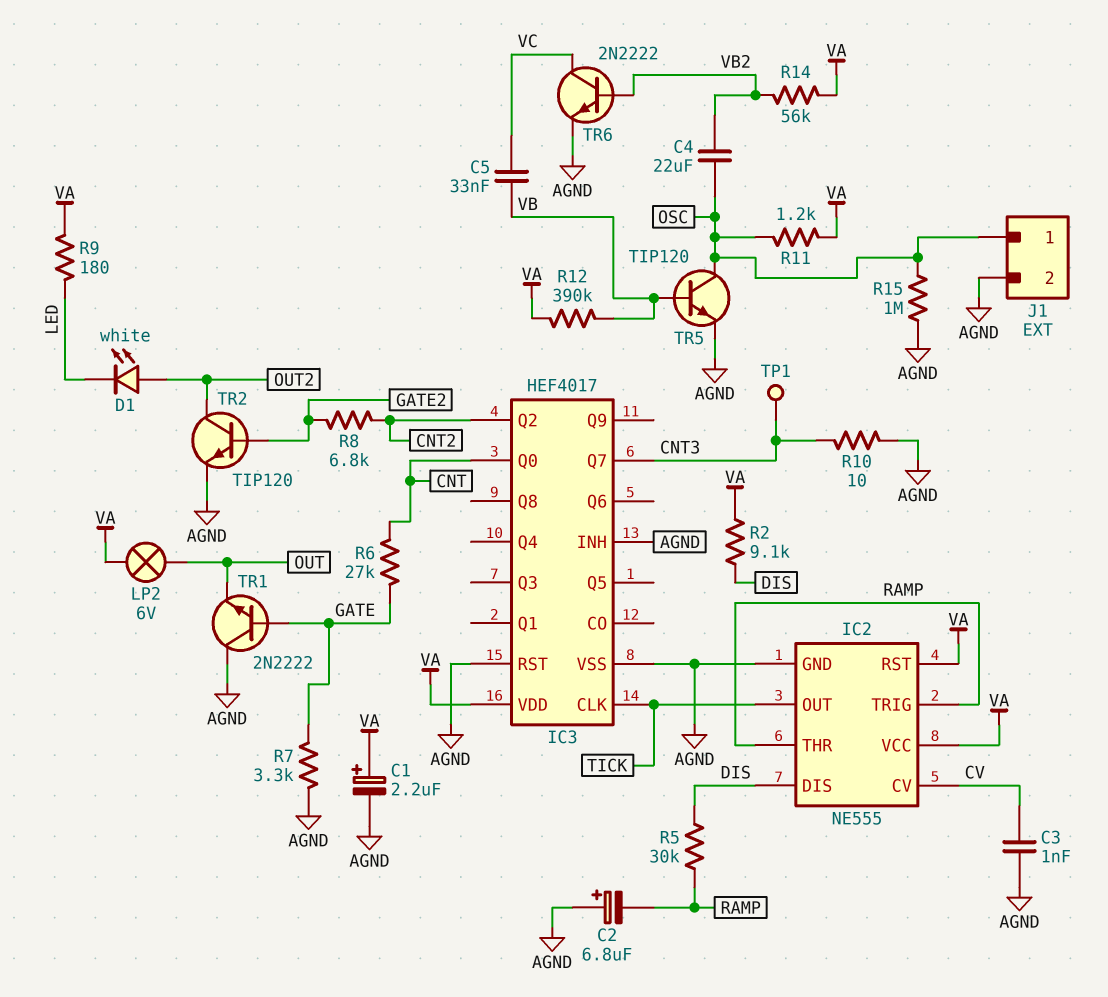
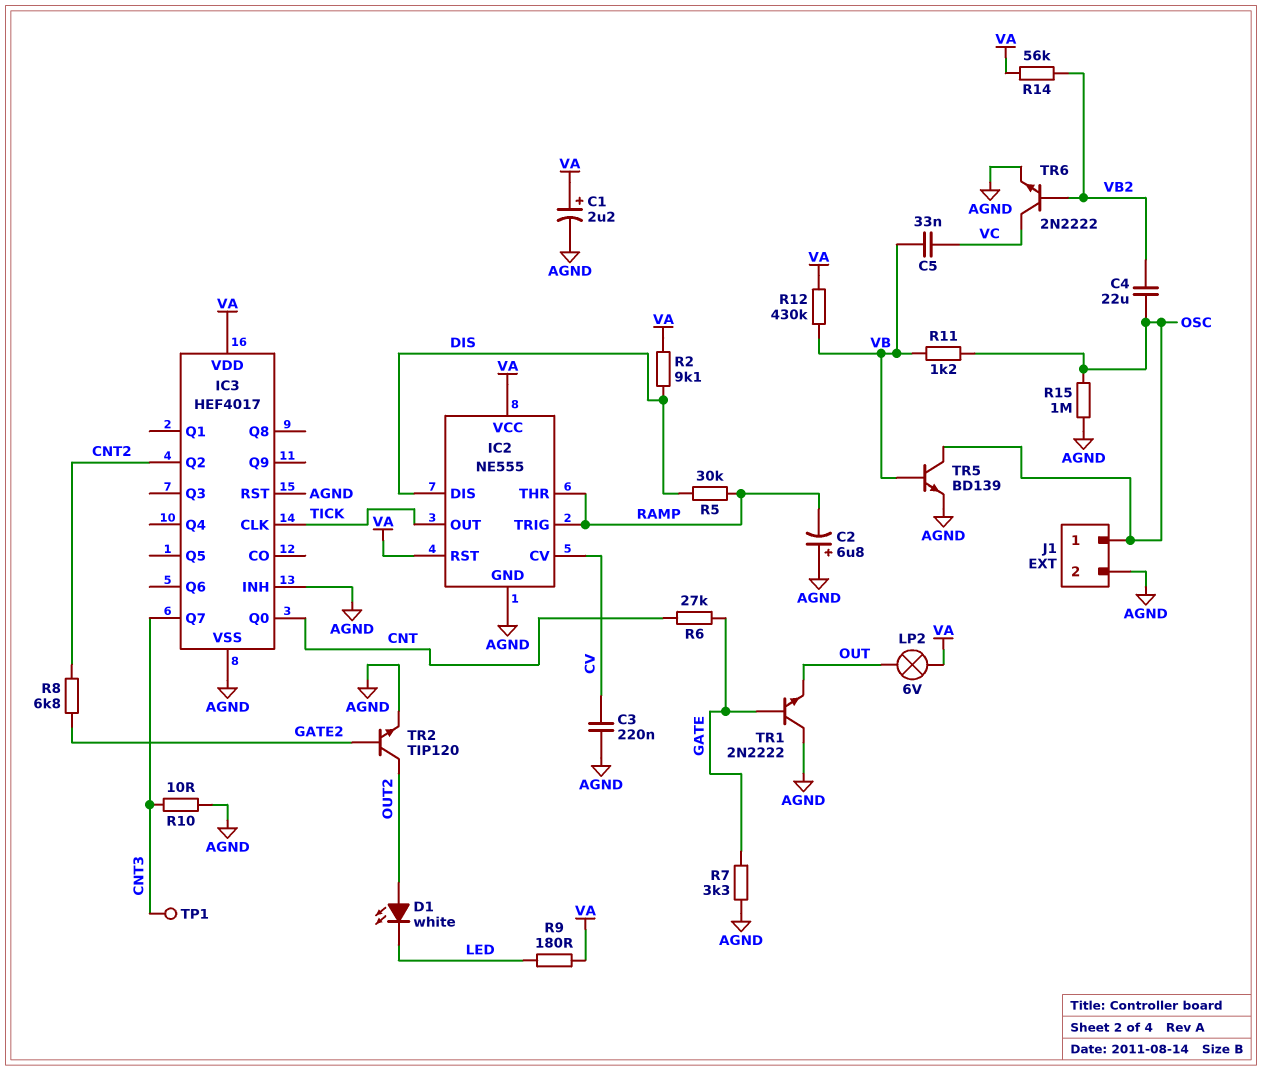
C3: 1nF (AGND, CV) -> 220nF (AGND, CV)
R11: 1.2k (OSC, VA) -> 1.2k (OSC, VB)
R12: 390k (VA, VB) -> 430k (VA, VB)
TR5: NPN TIP120 (B VB, C OSC, E AGND) -> NPN BD139 (B VB, C OSC, E AGND)

